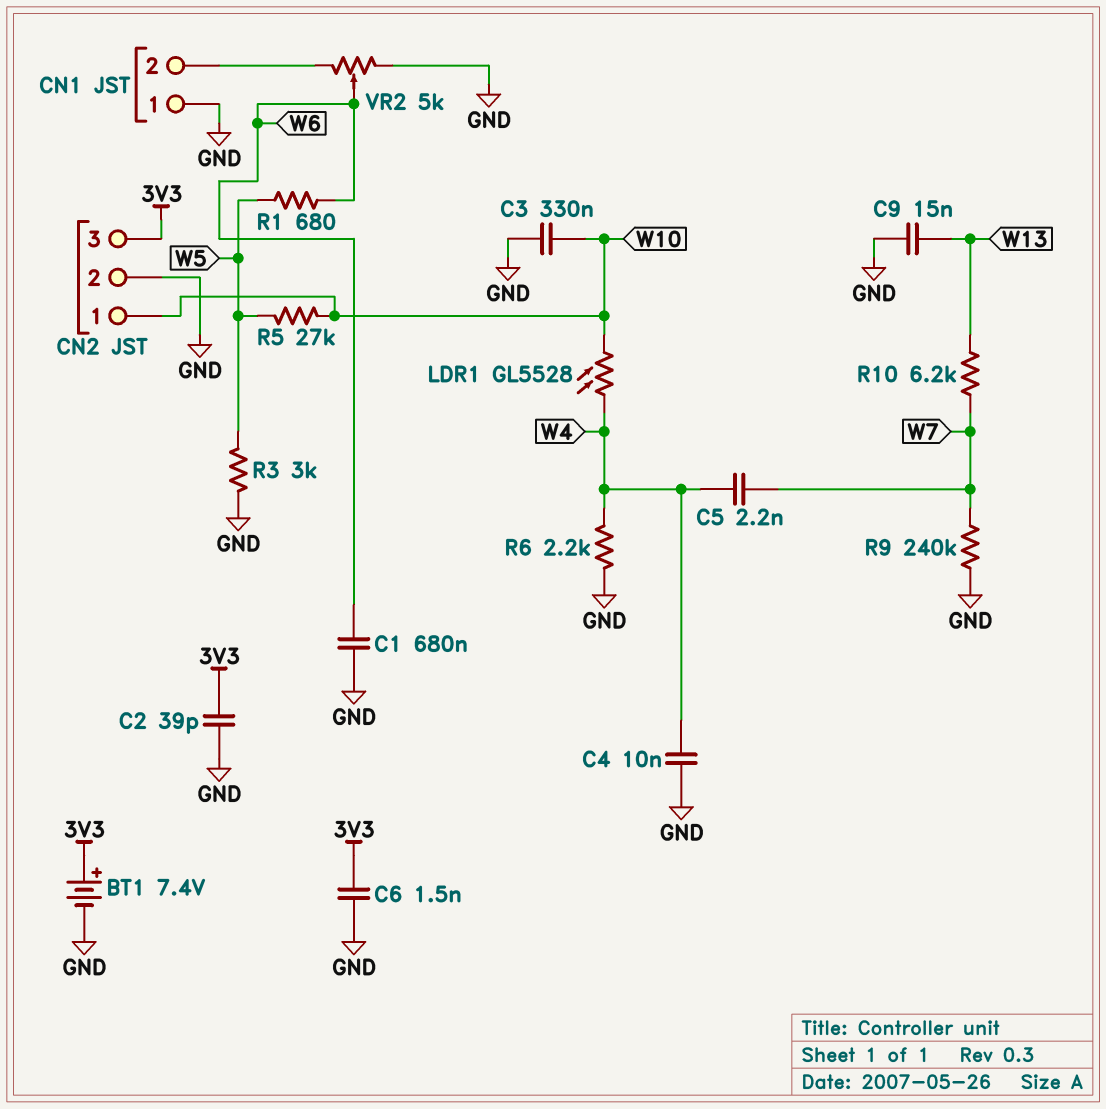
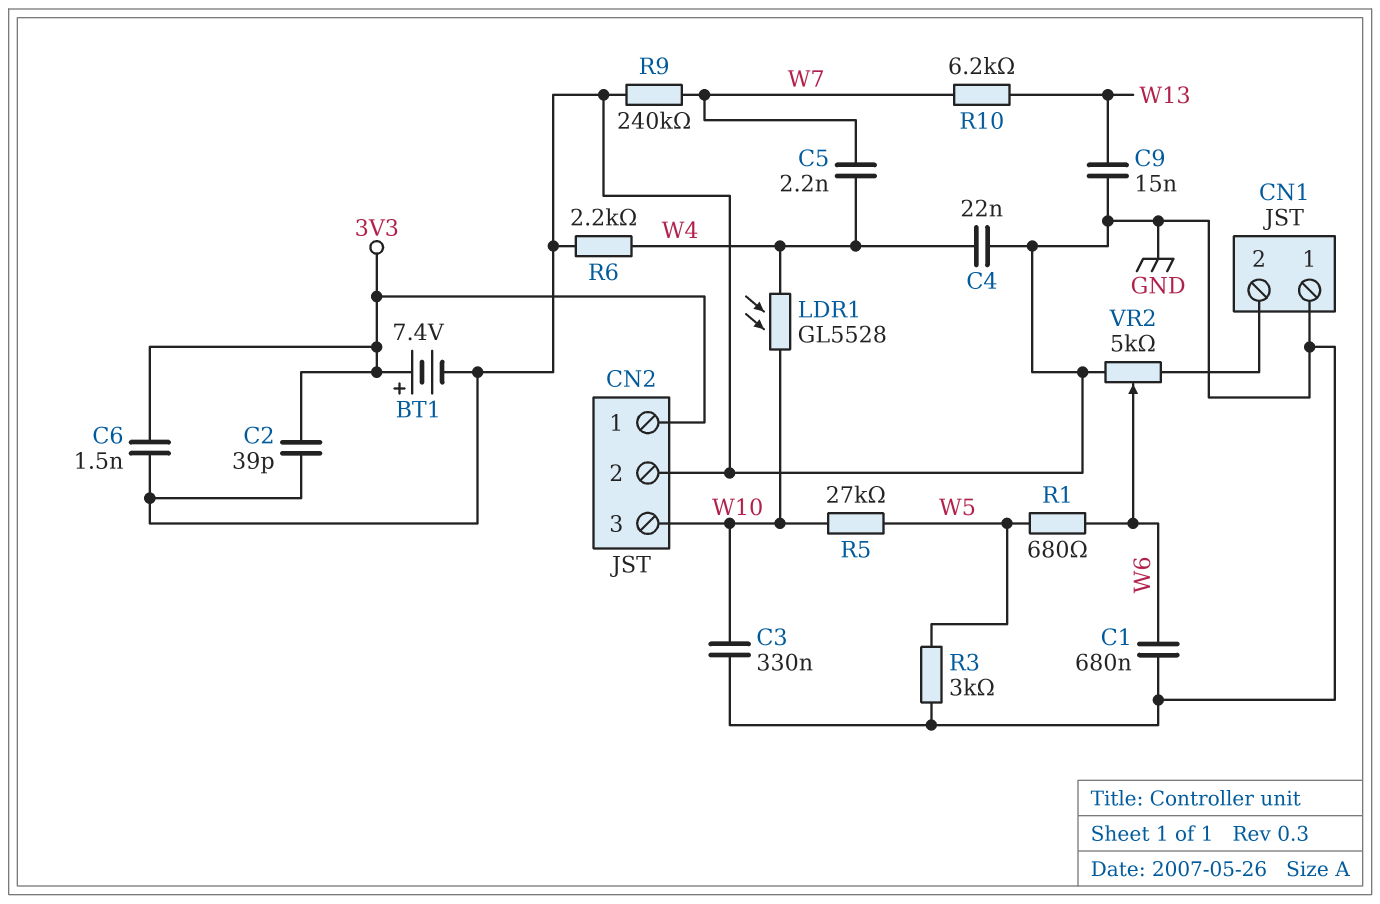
C4: 10nF (GND, W4) -> 22nF (GND, W4)
CN2 pin 1: W10 -> 3V3
CN2 pin 3: 3V3 -> W10

